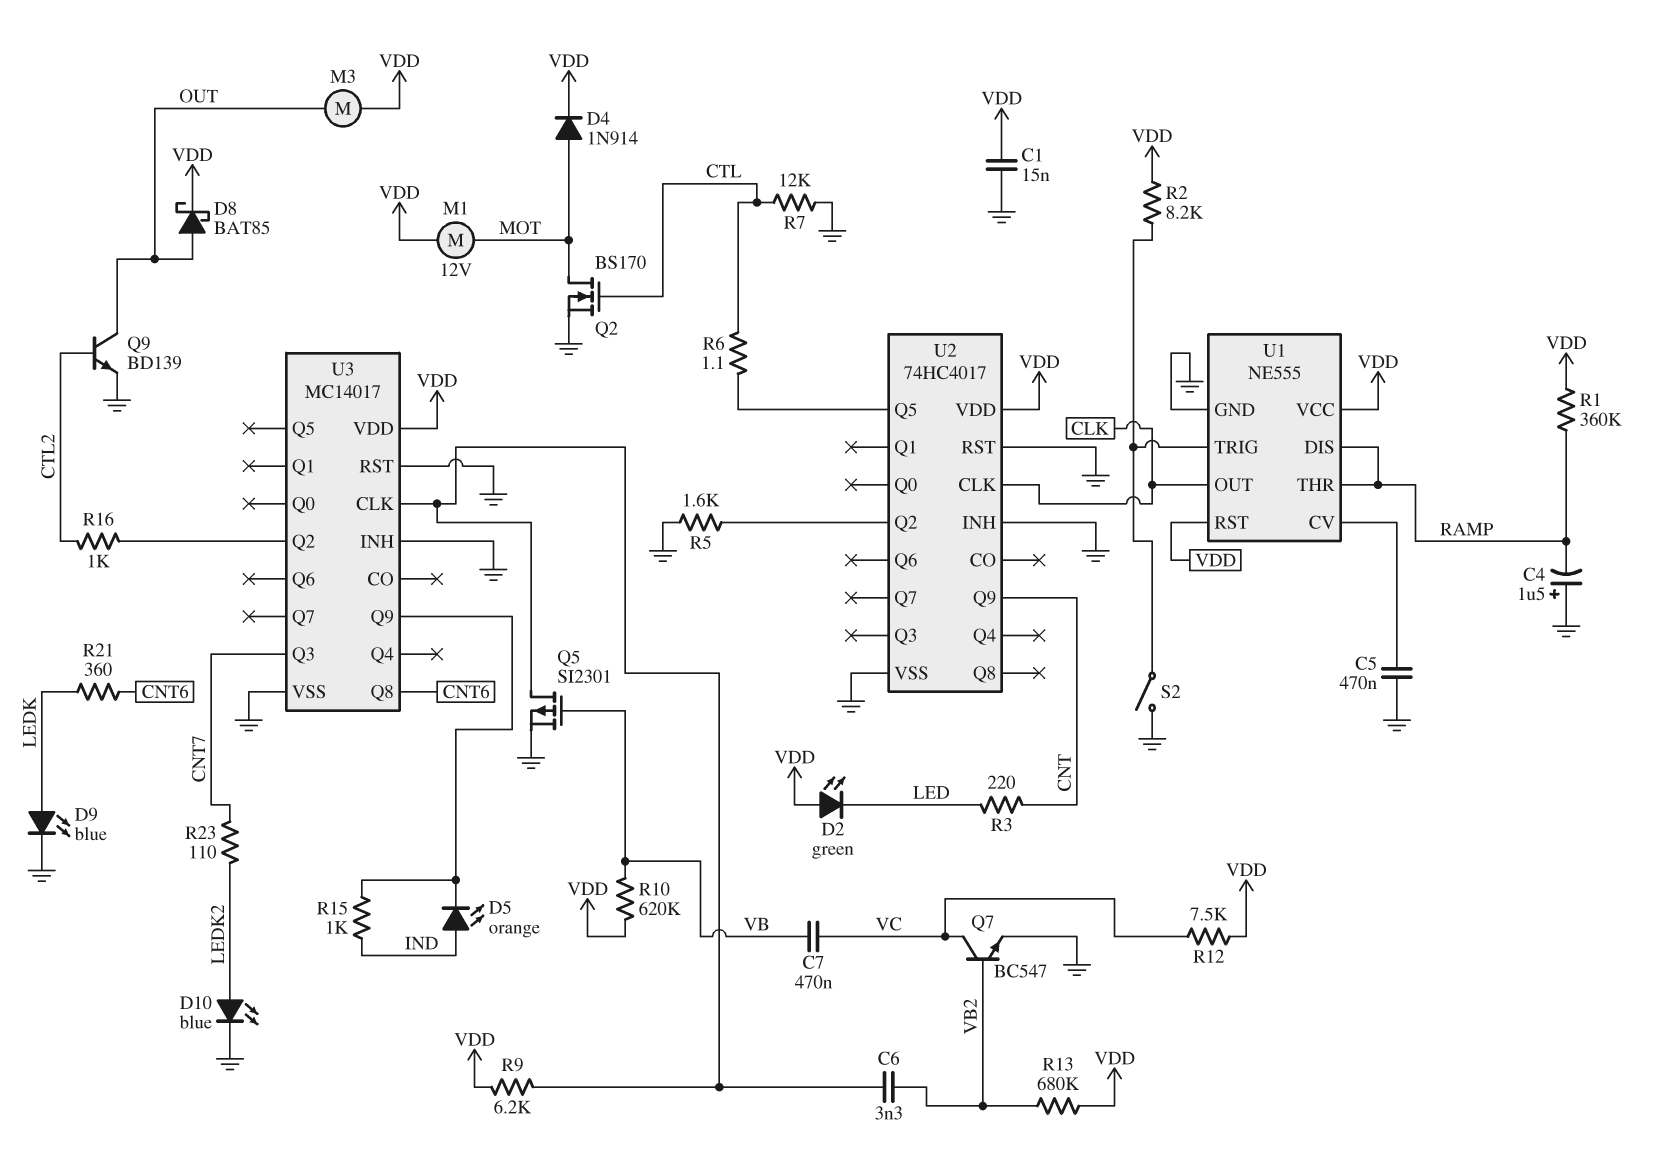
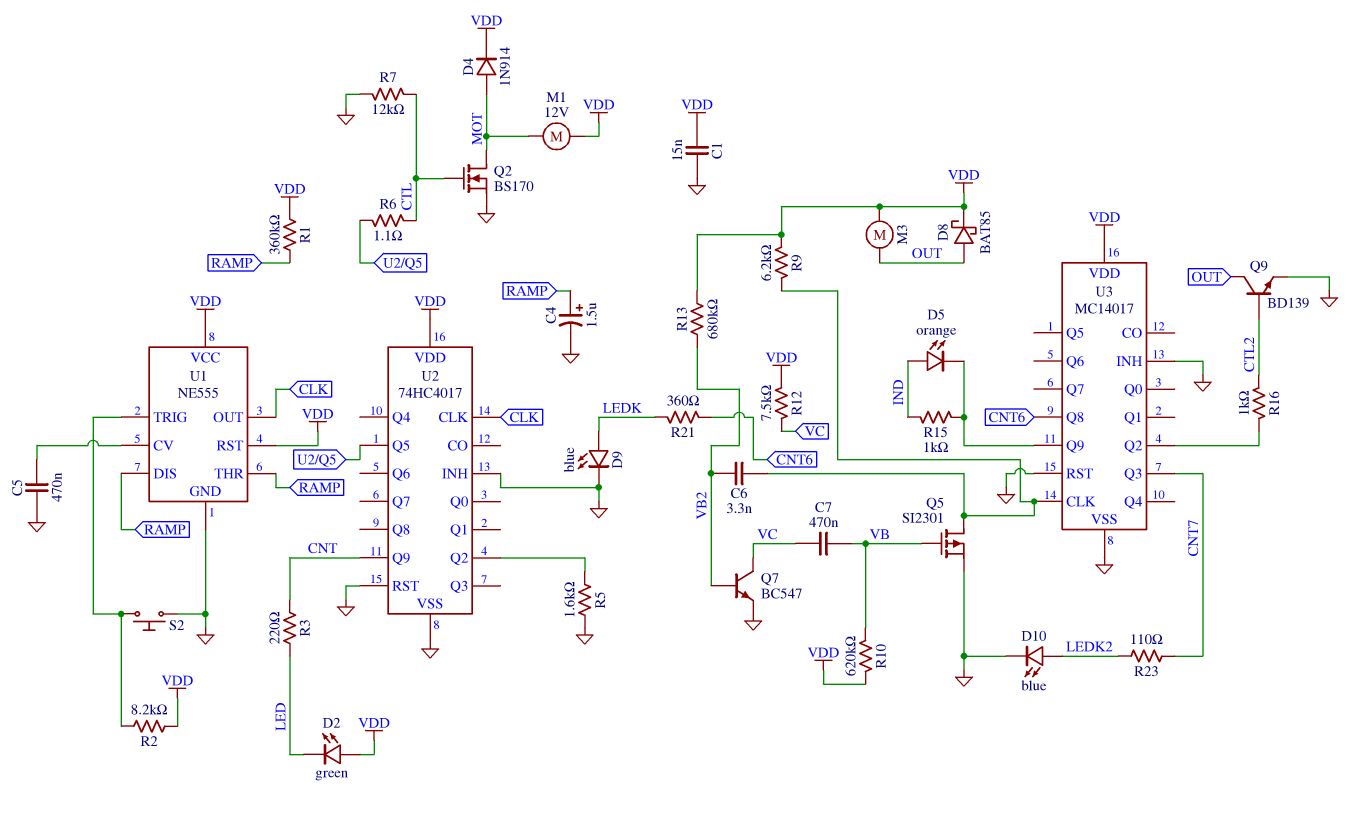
C4: 1.5uF (plus GND, minus RAMP) -> 1.5uF (plus RAMP, minus GND)
S2: switch (GND, U1/TRIG) -> button (GND, U1/TRIG)

